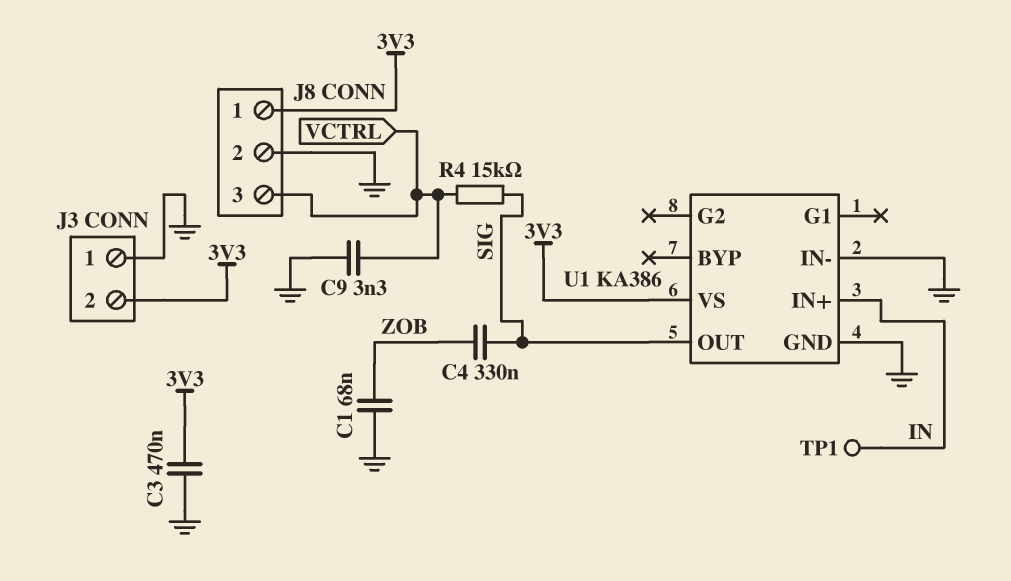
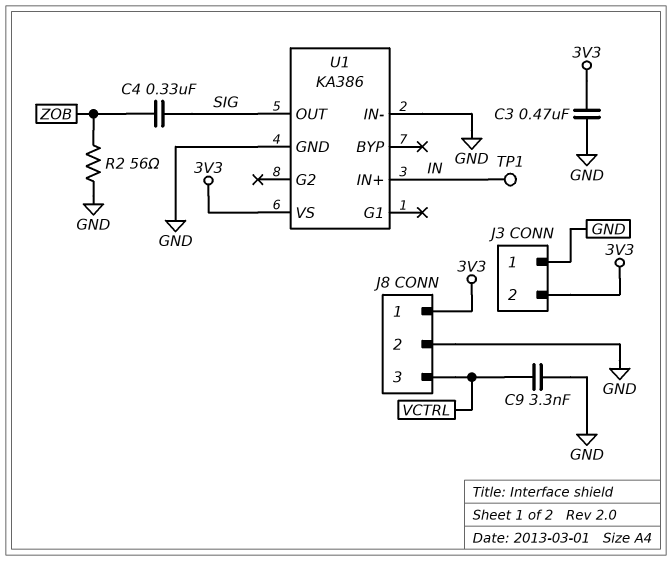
C1: 68nF (GND, ZOB) -> none
R2: none -> 56 (GND, ZOB)
R4: 15k (SIG, VCTRL) -> none

